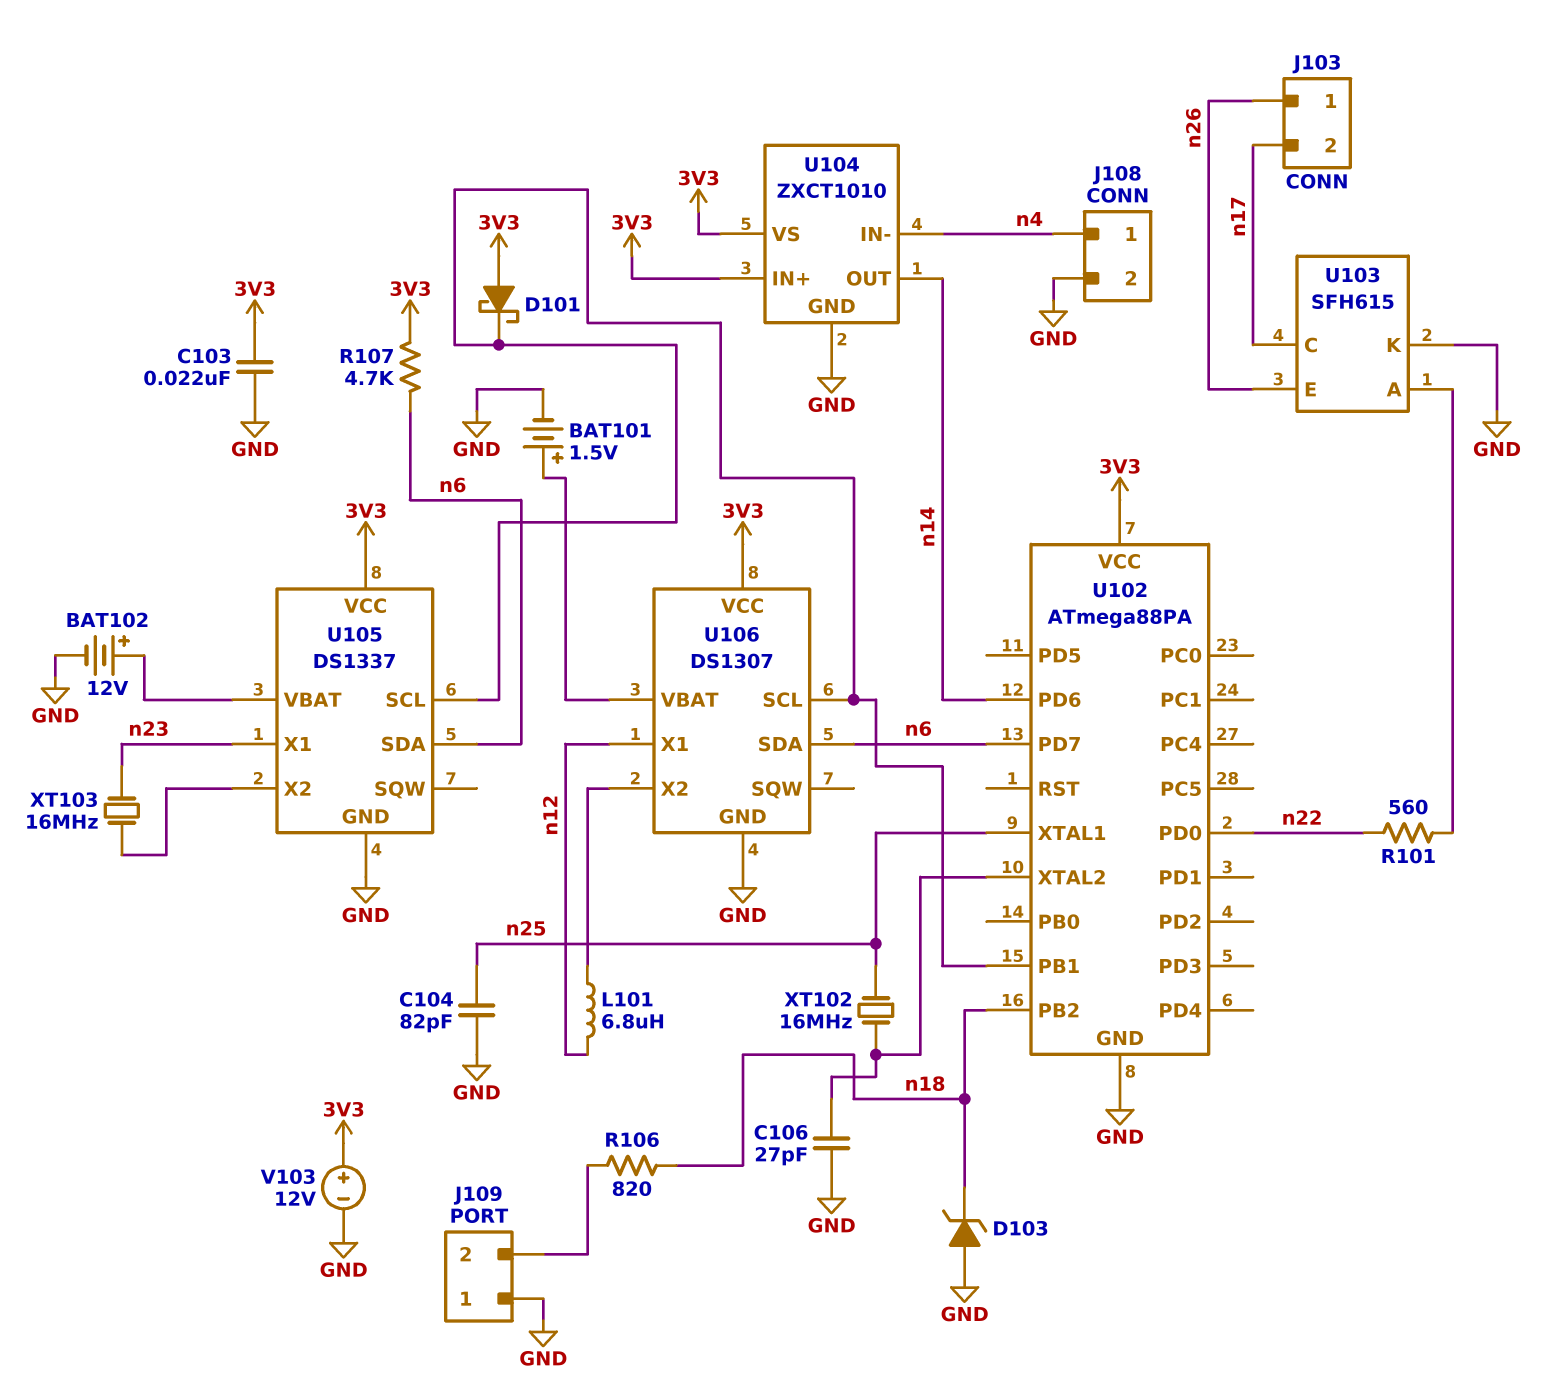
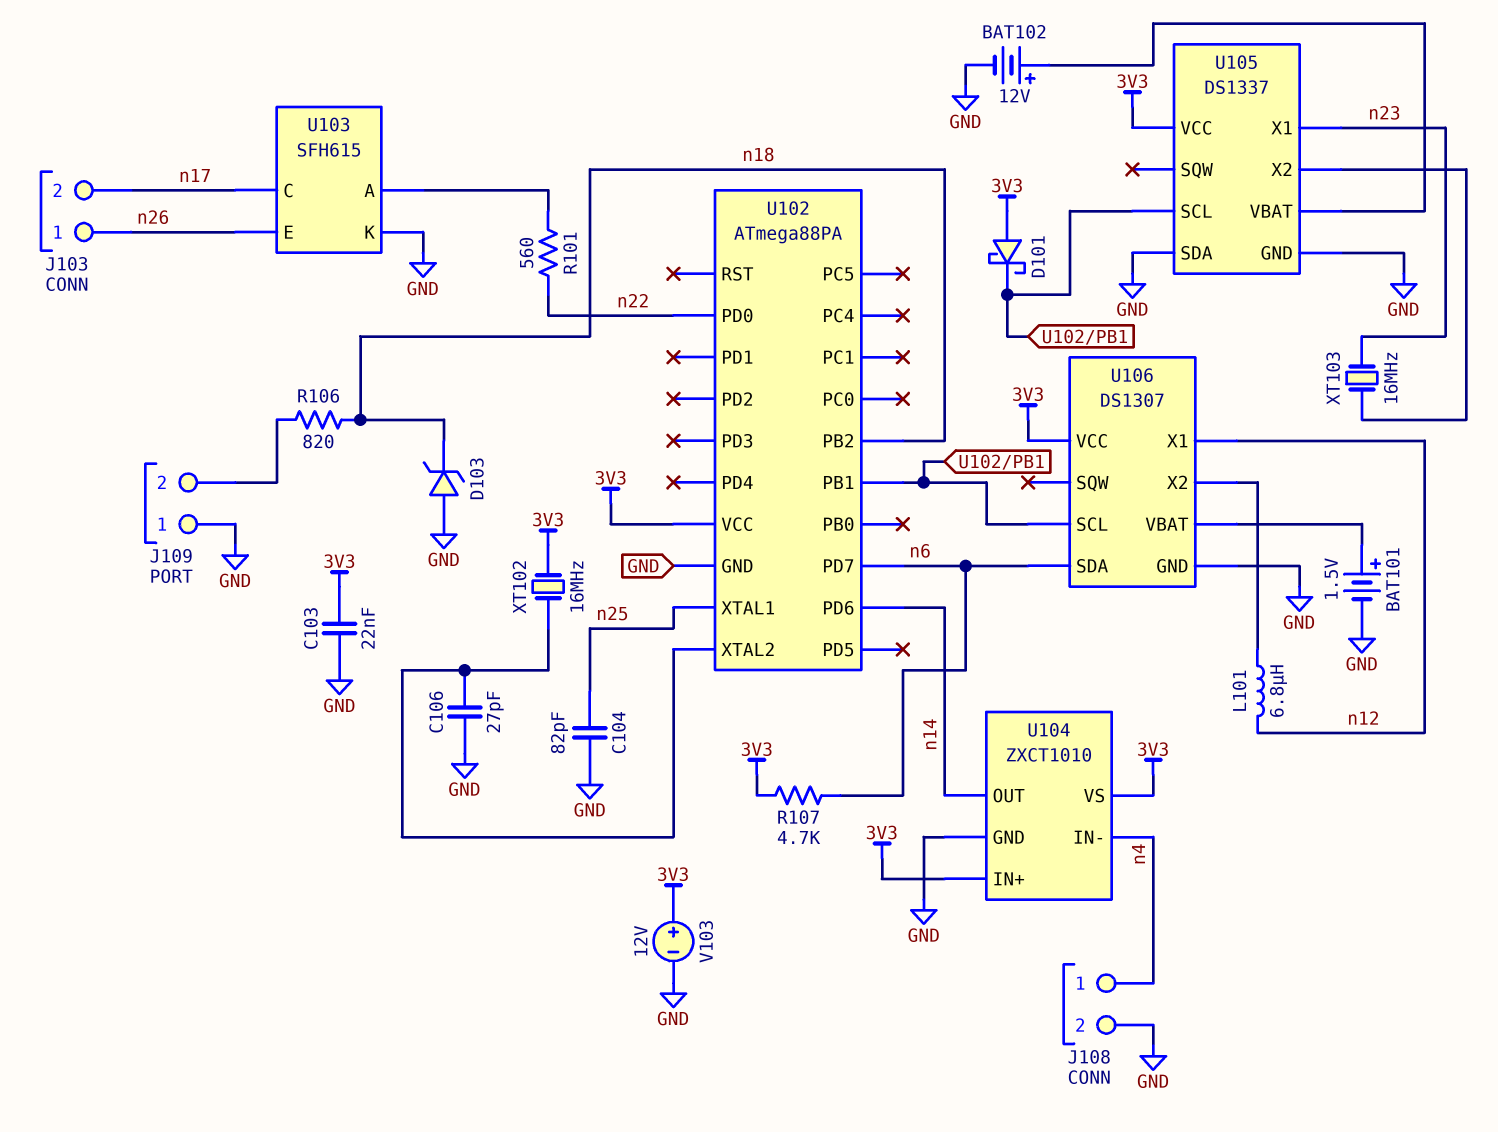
U105 pin SDA: n6 -> GND
XT102: 16MHz (U102/XTAL2, n25) -> 16MHz (3V3, U102/XTAL2)

